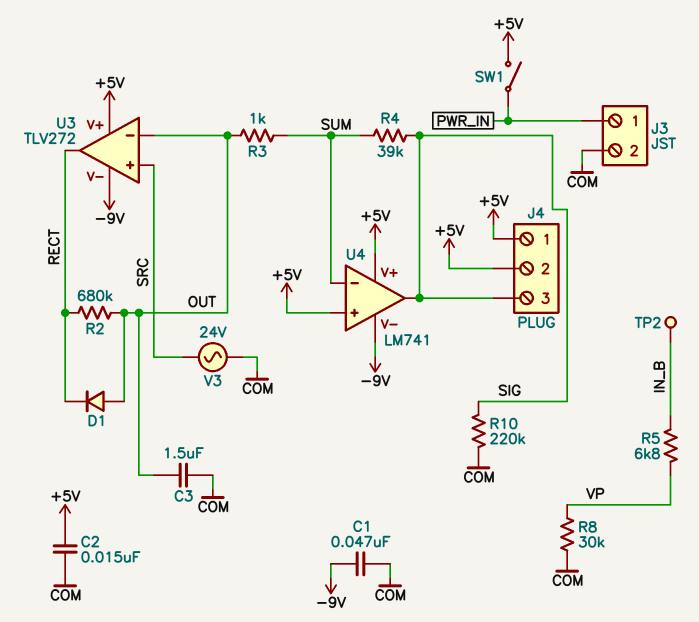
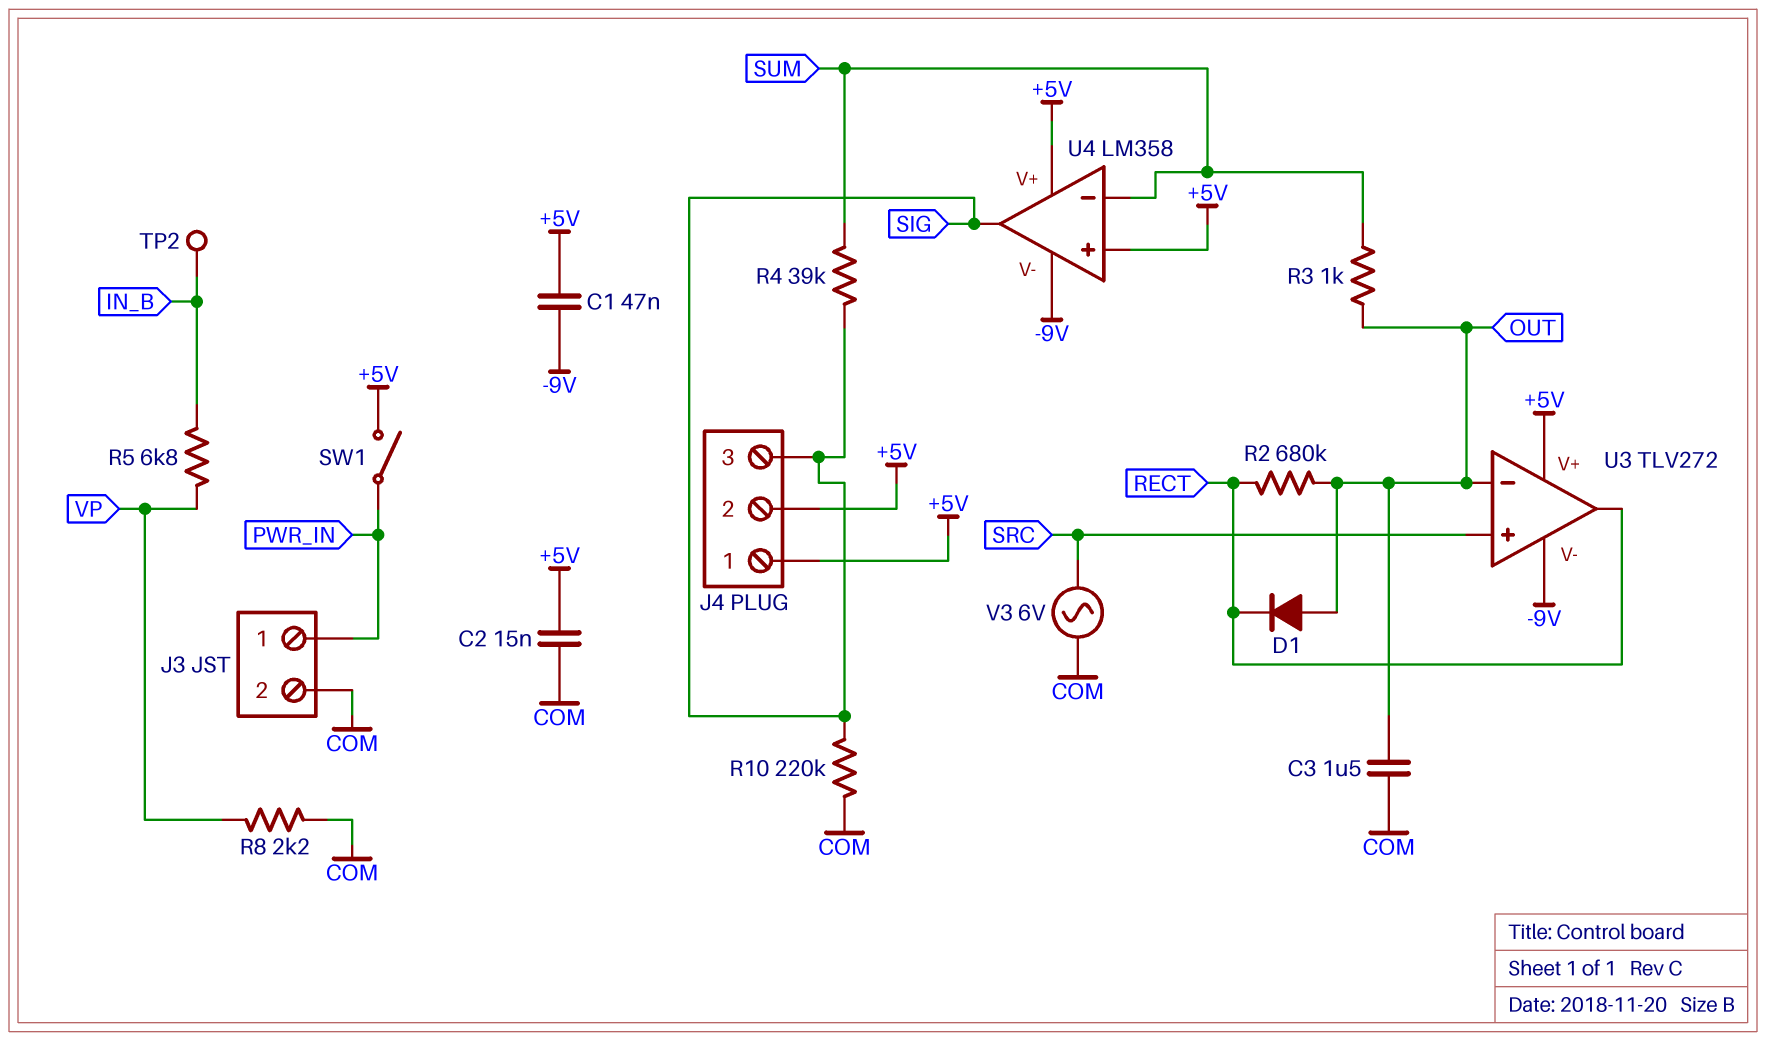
C1: 47nF (-9V, COM) -> 47nF (+5V, -9V)
R8: 30k (COM, VP) -> 2.2k (COM, VP)
U4: LM741 -> LM358
V3: AC 24V (COM, SRC) -> AC 6V (COM, SRC)

